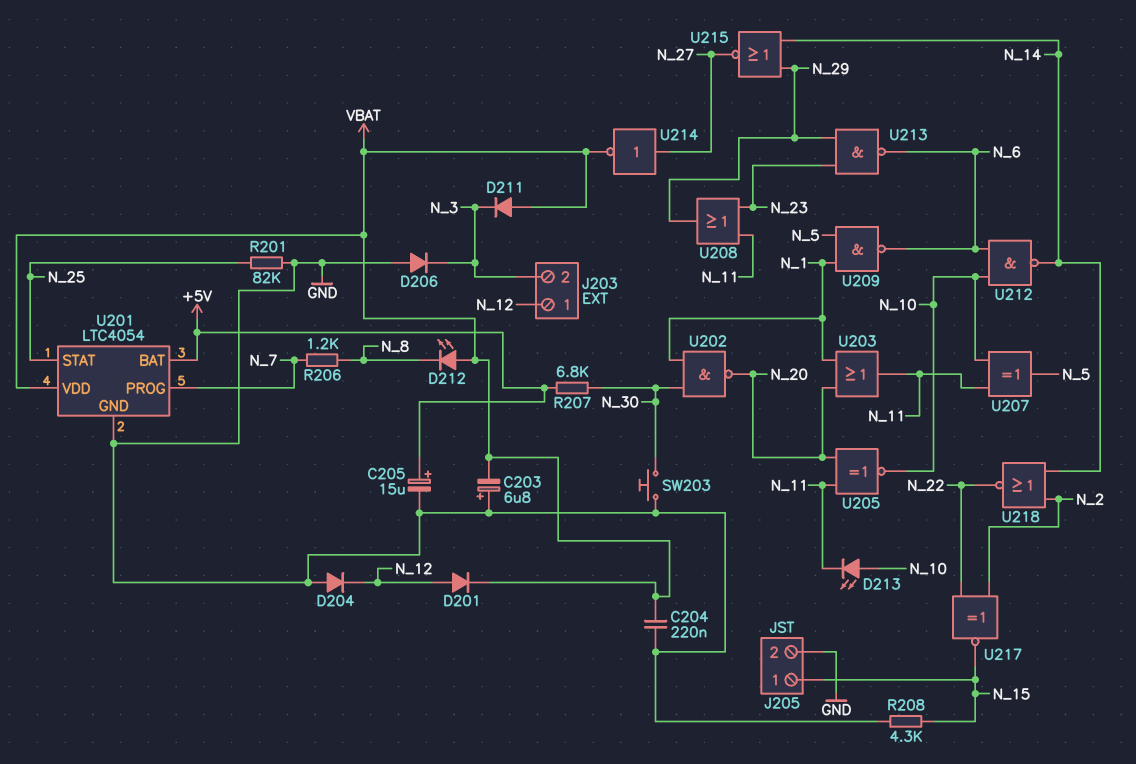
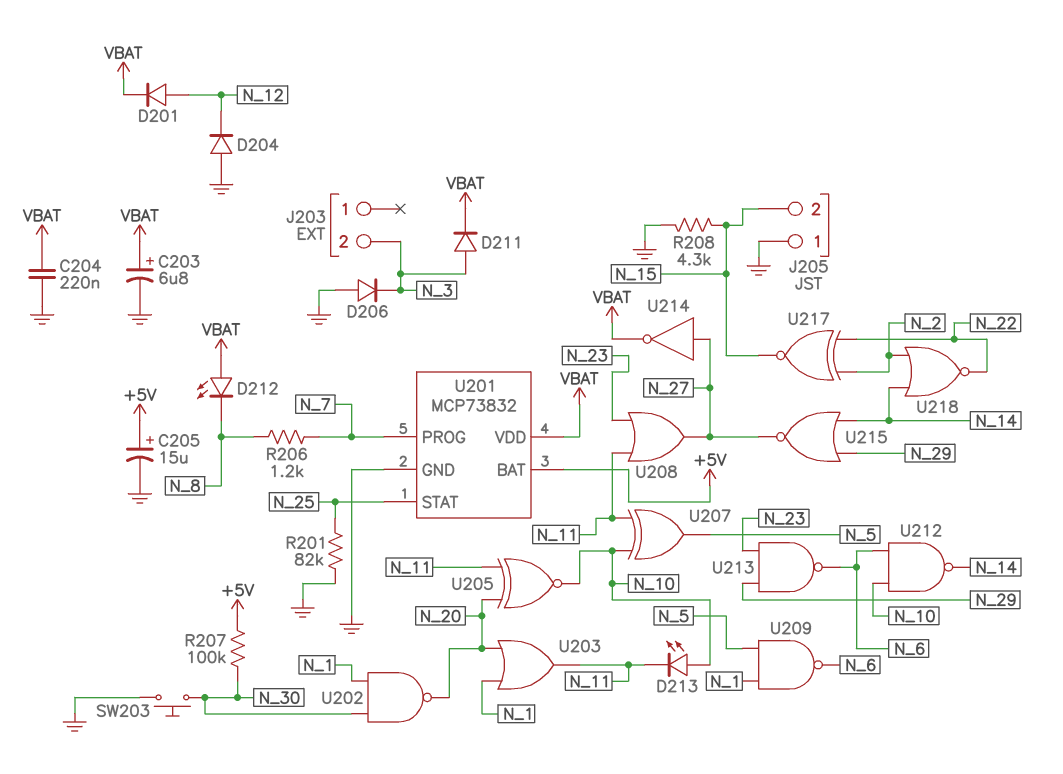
C203: 6.8uF (plus GND, minus VBAT) -> 6.8uF (plus VBAT, minus GND)
D211: diode (A VBAT, K N_3) -> diode (A N_3, K VBAT)
J203 pin 1: N_12 -> none
J205 pin 1: N_15 -> GND
J205 pin 2: GND -> N_15
R207: 6.8k (+5V, N_30) -> 100k (+5V, N_30)
U201: LTC4054 -> MCP73832
U208: OR (in N_11, in N_23, out N_29) -> OR (in N_11, in N_23, out N_27)

